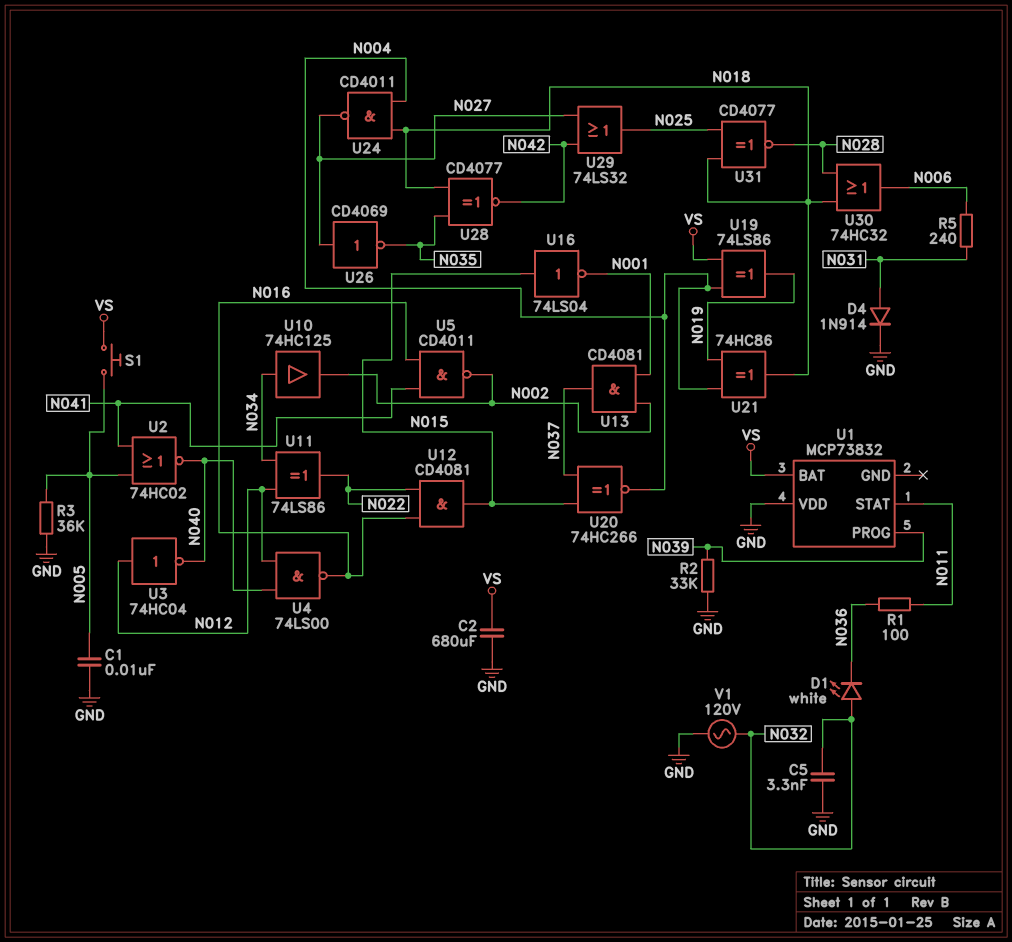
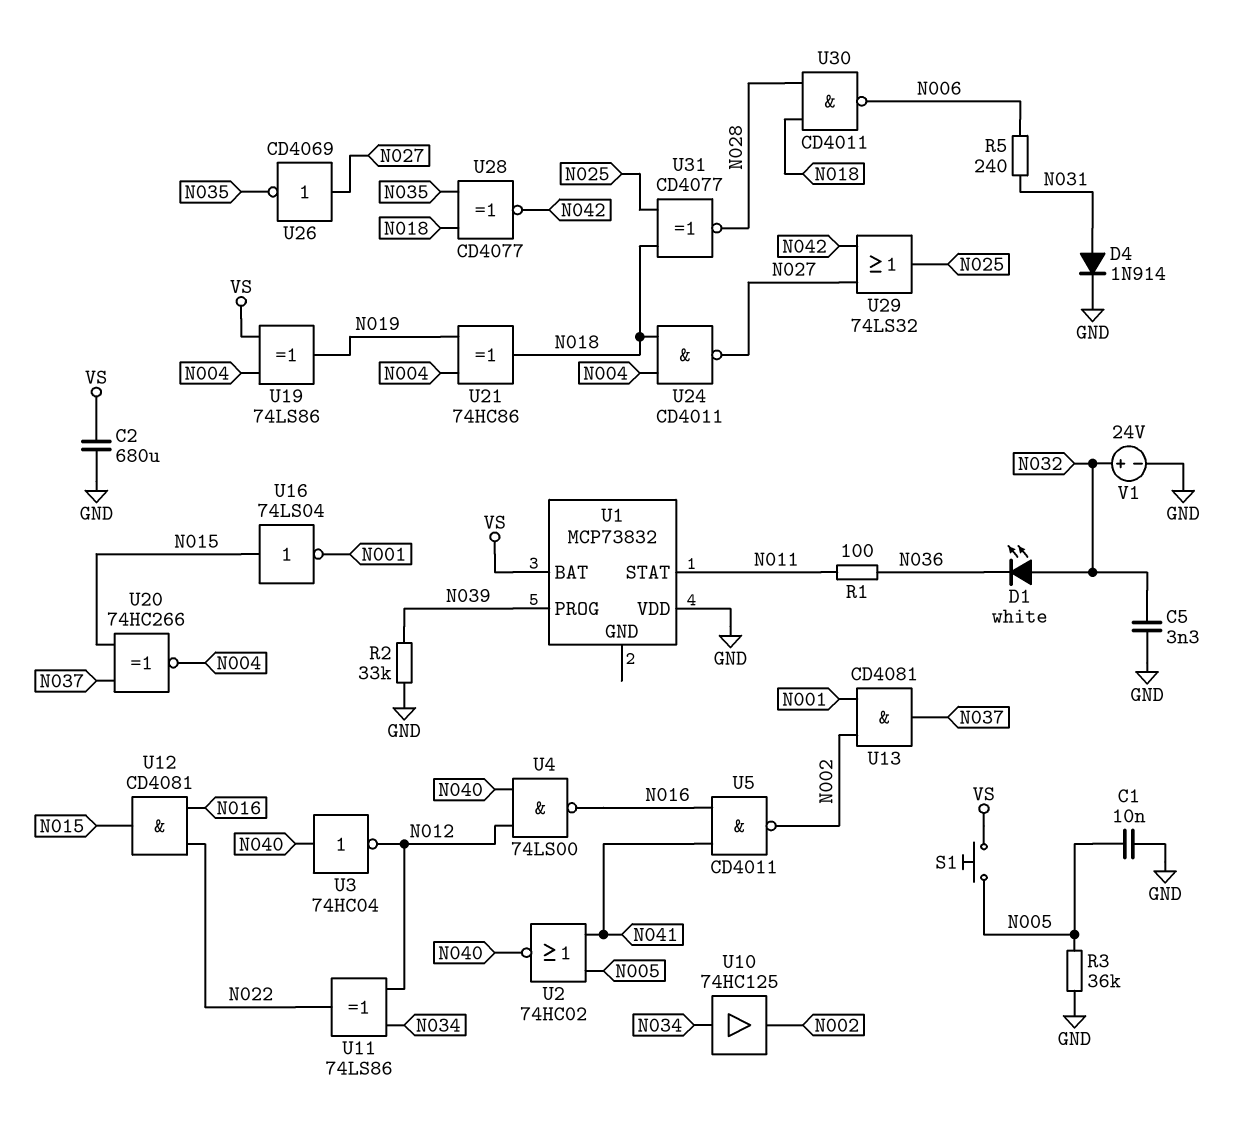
U3: NOT 74HC04 (in N012, out N040) -> NOT 74HC04 (in N040, out N012)
U30: OR 74HC32 (in N018, in N028, out N006) -> NAND CD4011 (in N018, in N028, out N006)
V1: AC 120V (GND, N032) -> 24V (plus N032, minus GND)

